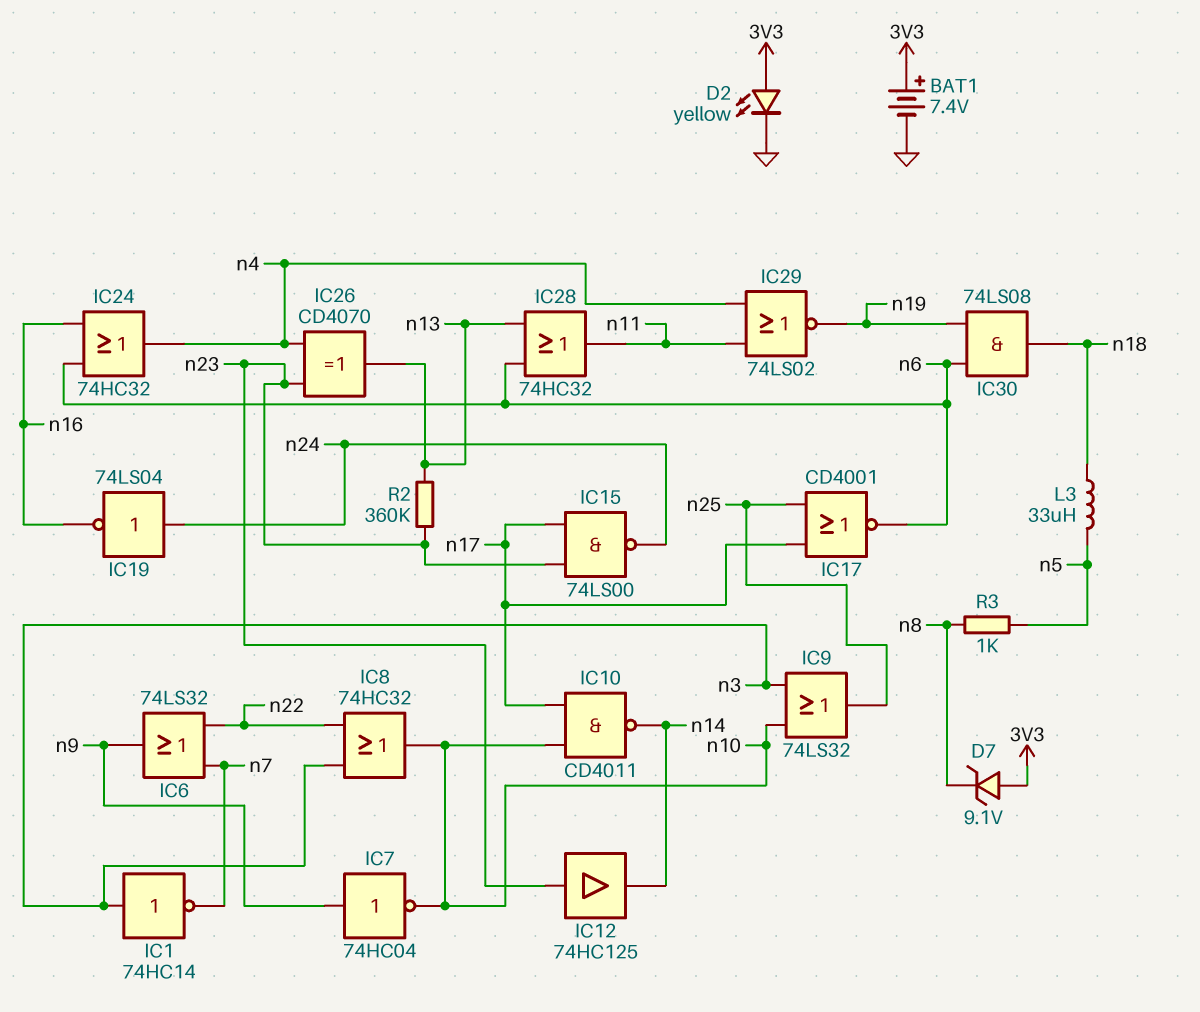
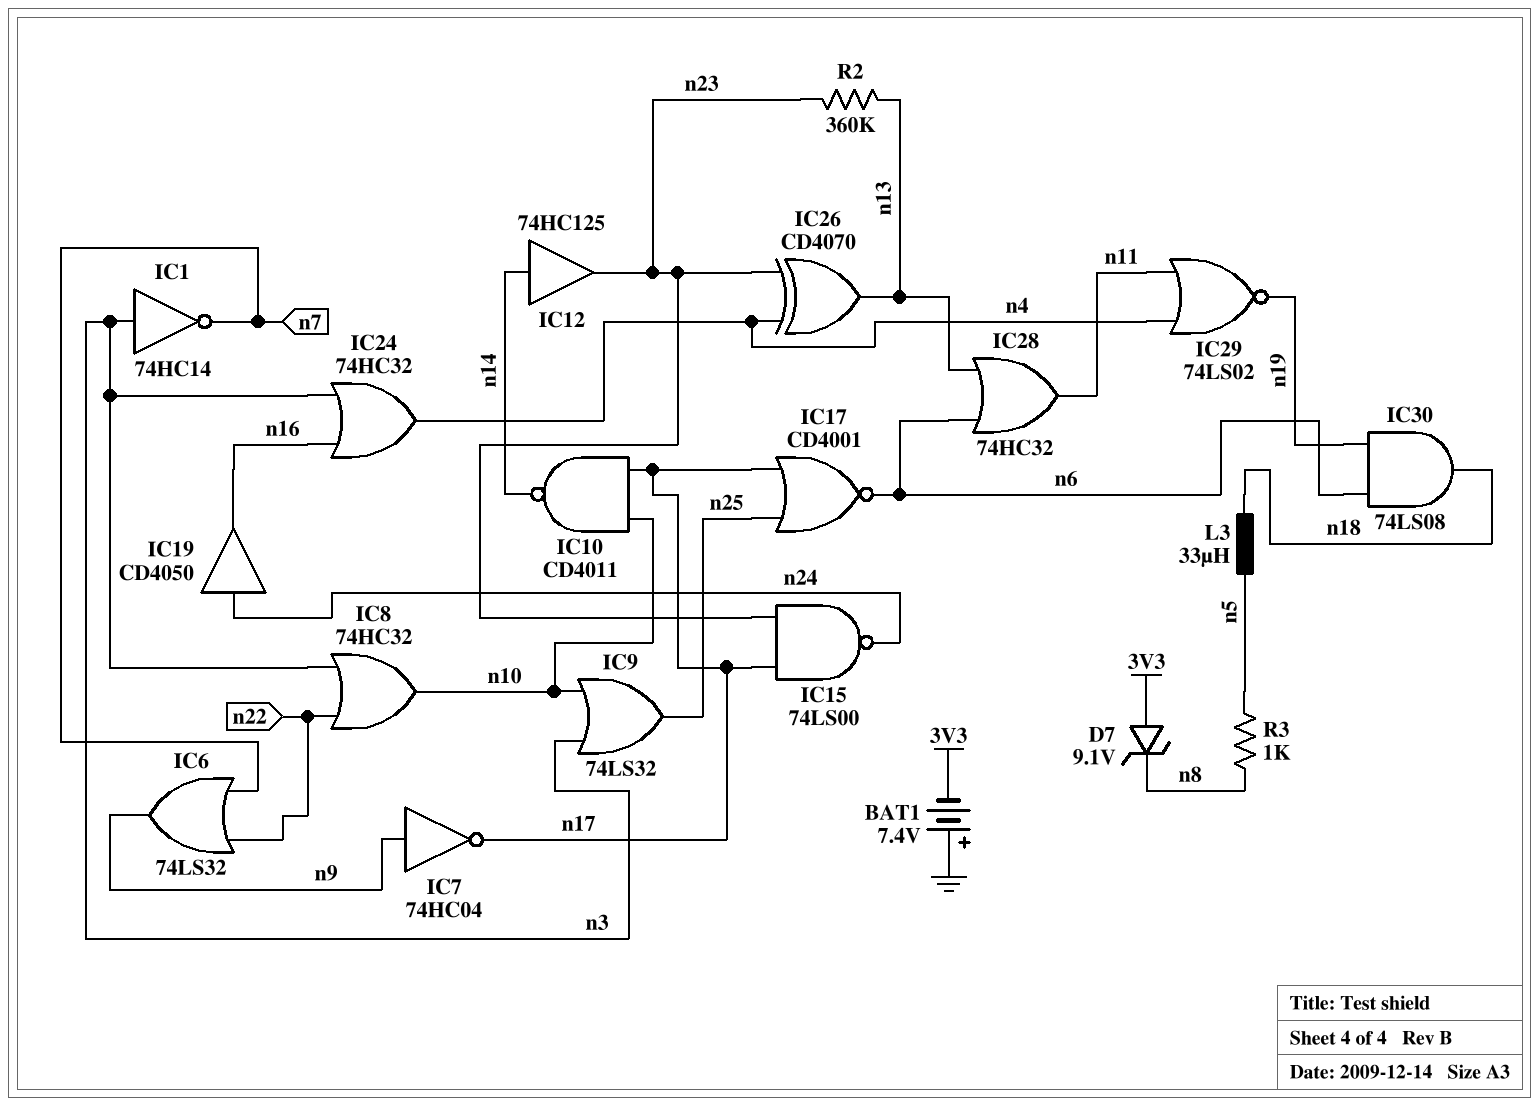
BAT1: 7.4V (plus 3V3, minus GND) -> 7.4V (plus GND, minus 3V3)
D2: LED yellow (A 3V3, K GND) -> none
IC7: NOT 74HC04 (in n9, out n10) -> NOT 74HC04 (in n9, out n17)
IC12: buffer 74HC125 (in n23, out n14) -> buffer 74HC125 (in n14, out n23)
IC19: NOT 74LS04 (in n24, out n16) -> buffer CD4050 (in n24, out n16)
IC24: OR 74HC32 (in n6, in n16, out n4) -> OR 74HC32 (in n3, in n16, out n4)

